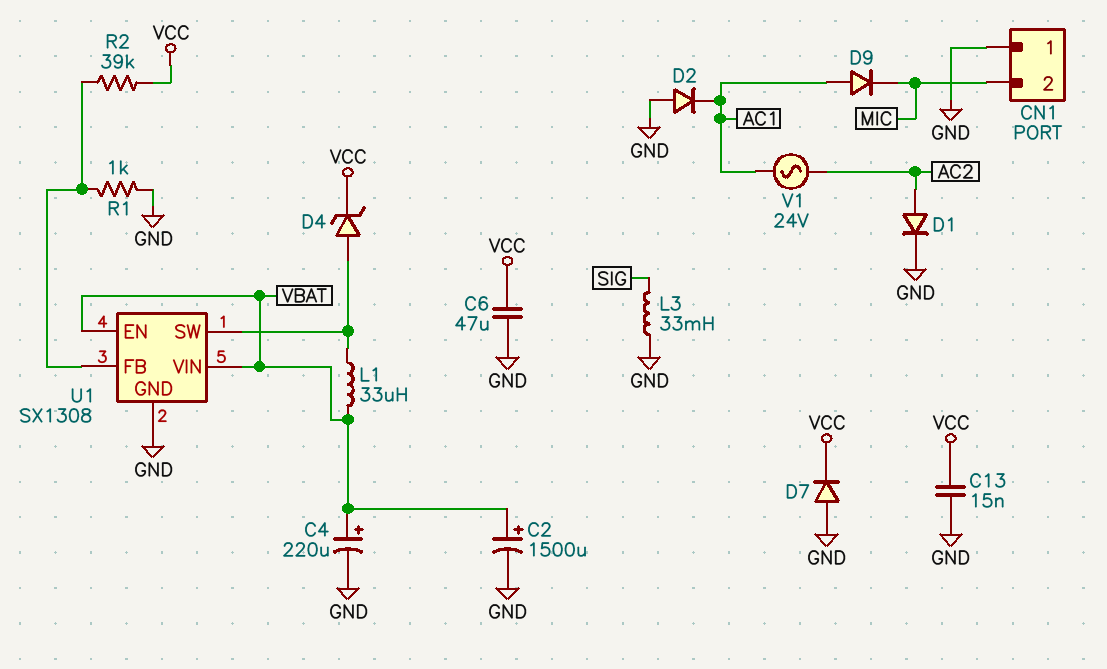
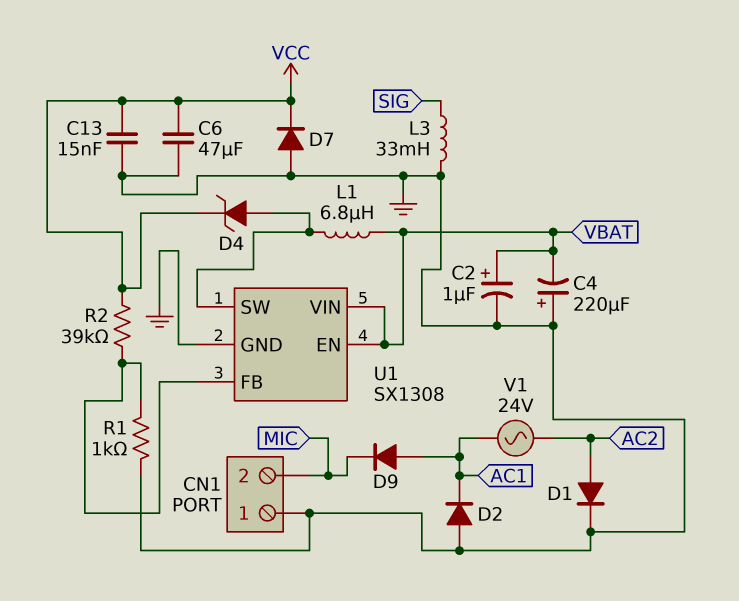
C2: 1500uF (plus VBAT, minus GND) -> 1uF (plus VBAT, minus GND)
C4: 220uF (plus VBAT, minus GND) -> 220uF (plus GND, minus VBAT)
L1: 33uH (U1/SW, VBAT) -> 6.8uH (U1/SW, VBAT)

